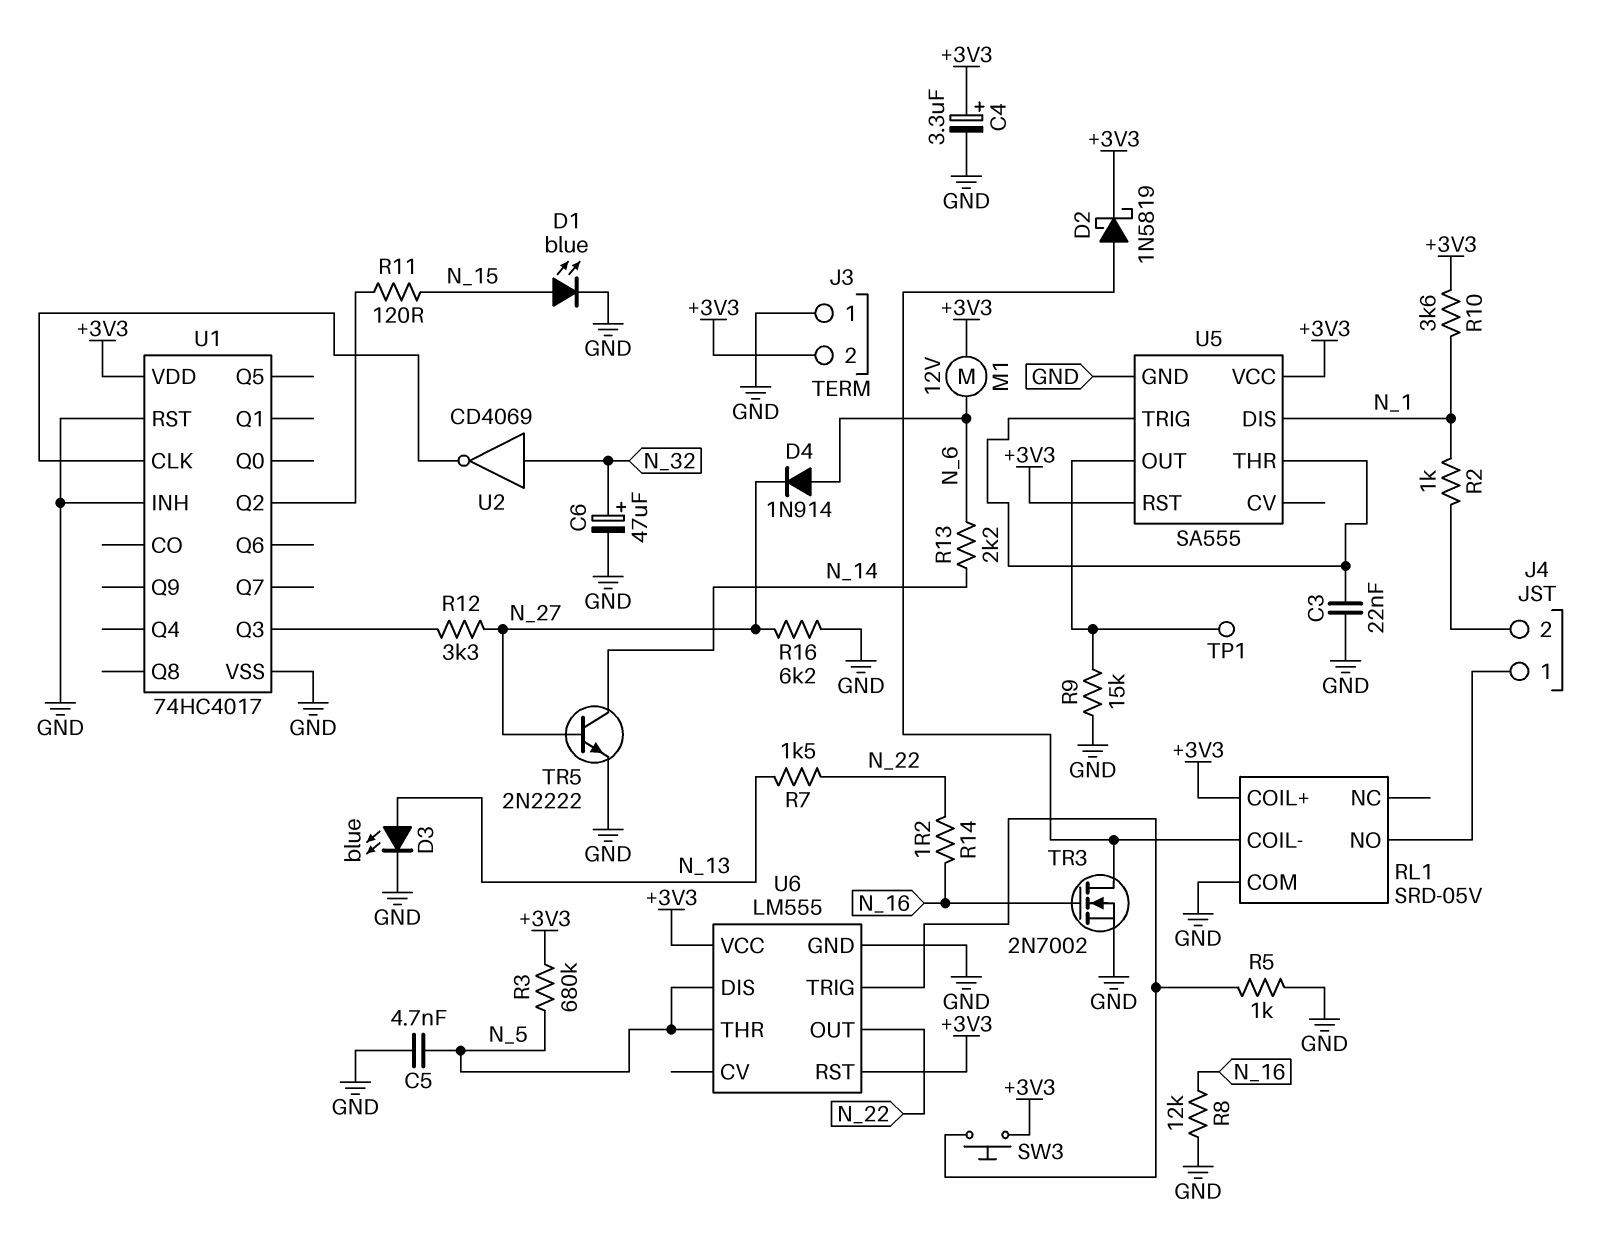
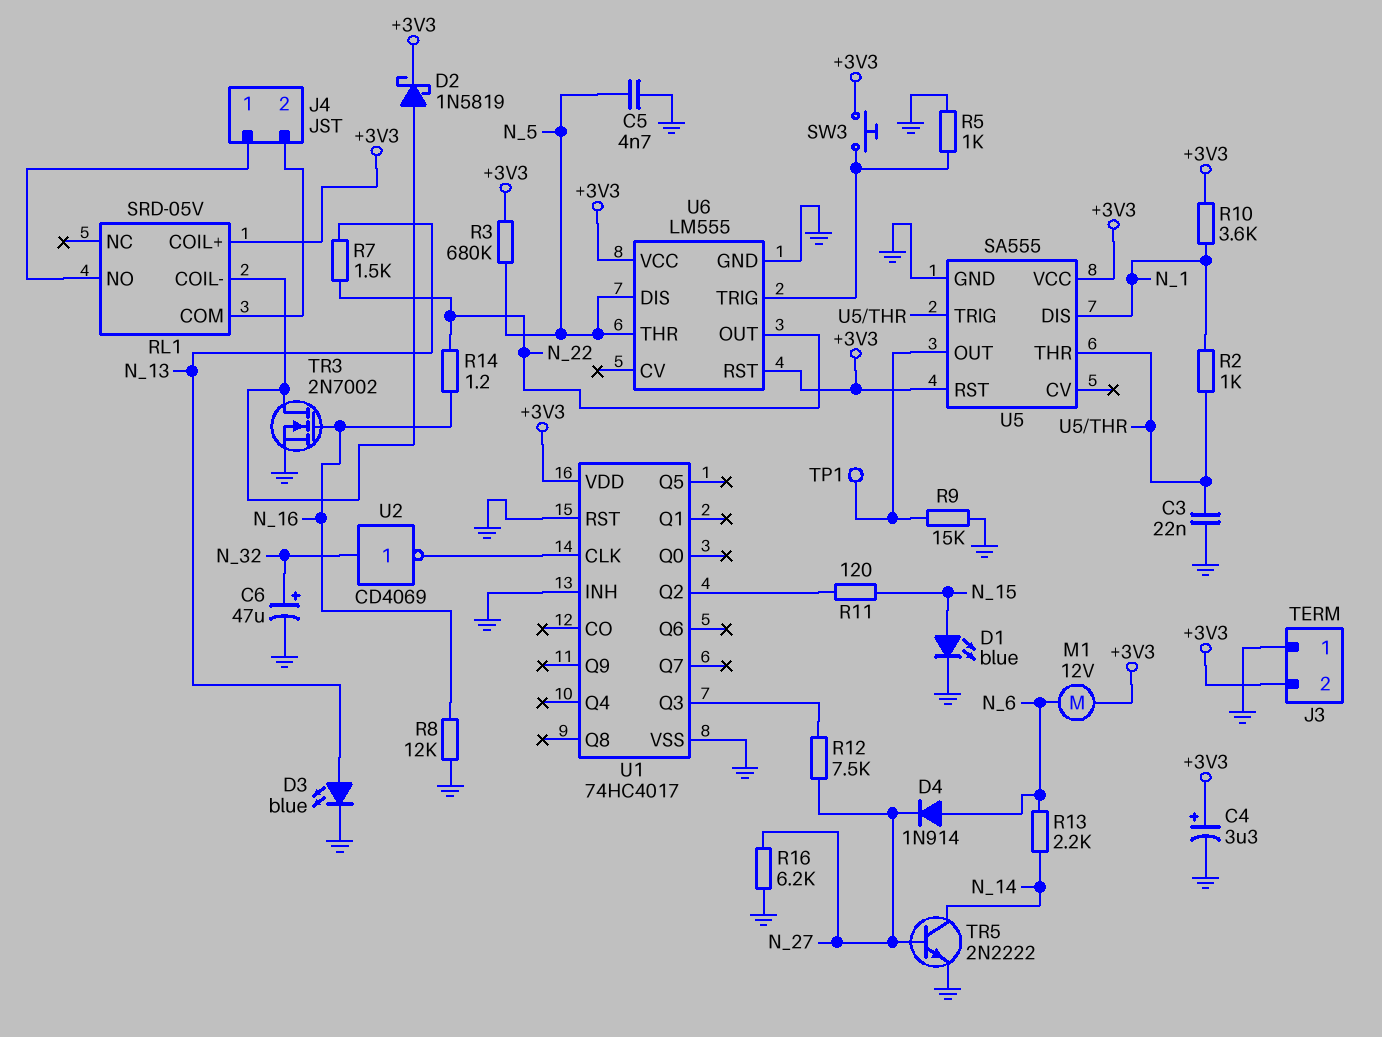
R2: 1k (J4/2, N_1) -> 1k (N_1, U5/THR)
R12: 3.3k (N_27, U1/Q3) -> 7.5k (N_27, U1/Q3)
RL1 pin COM: GND -> J4/2

